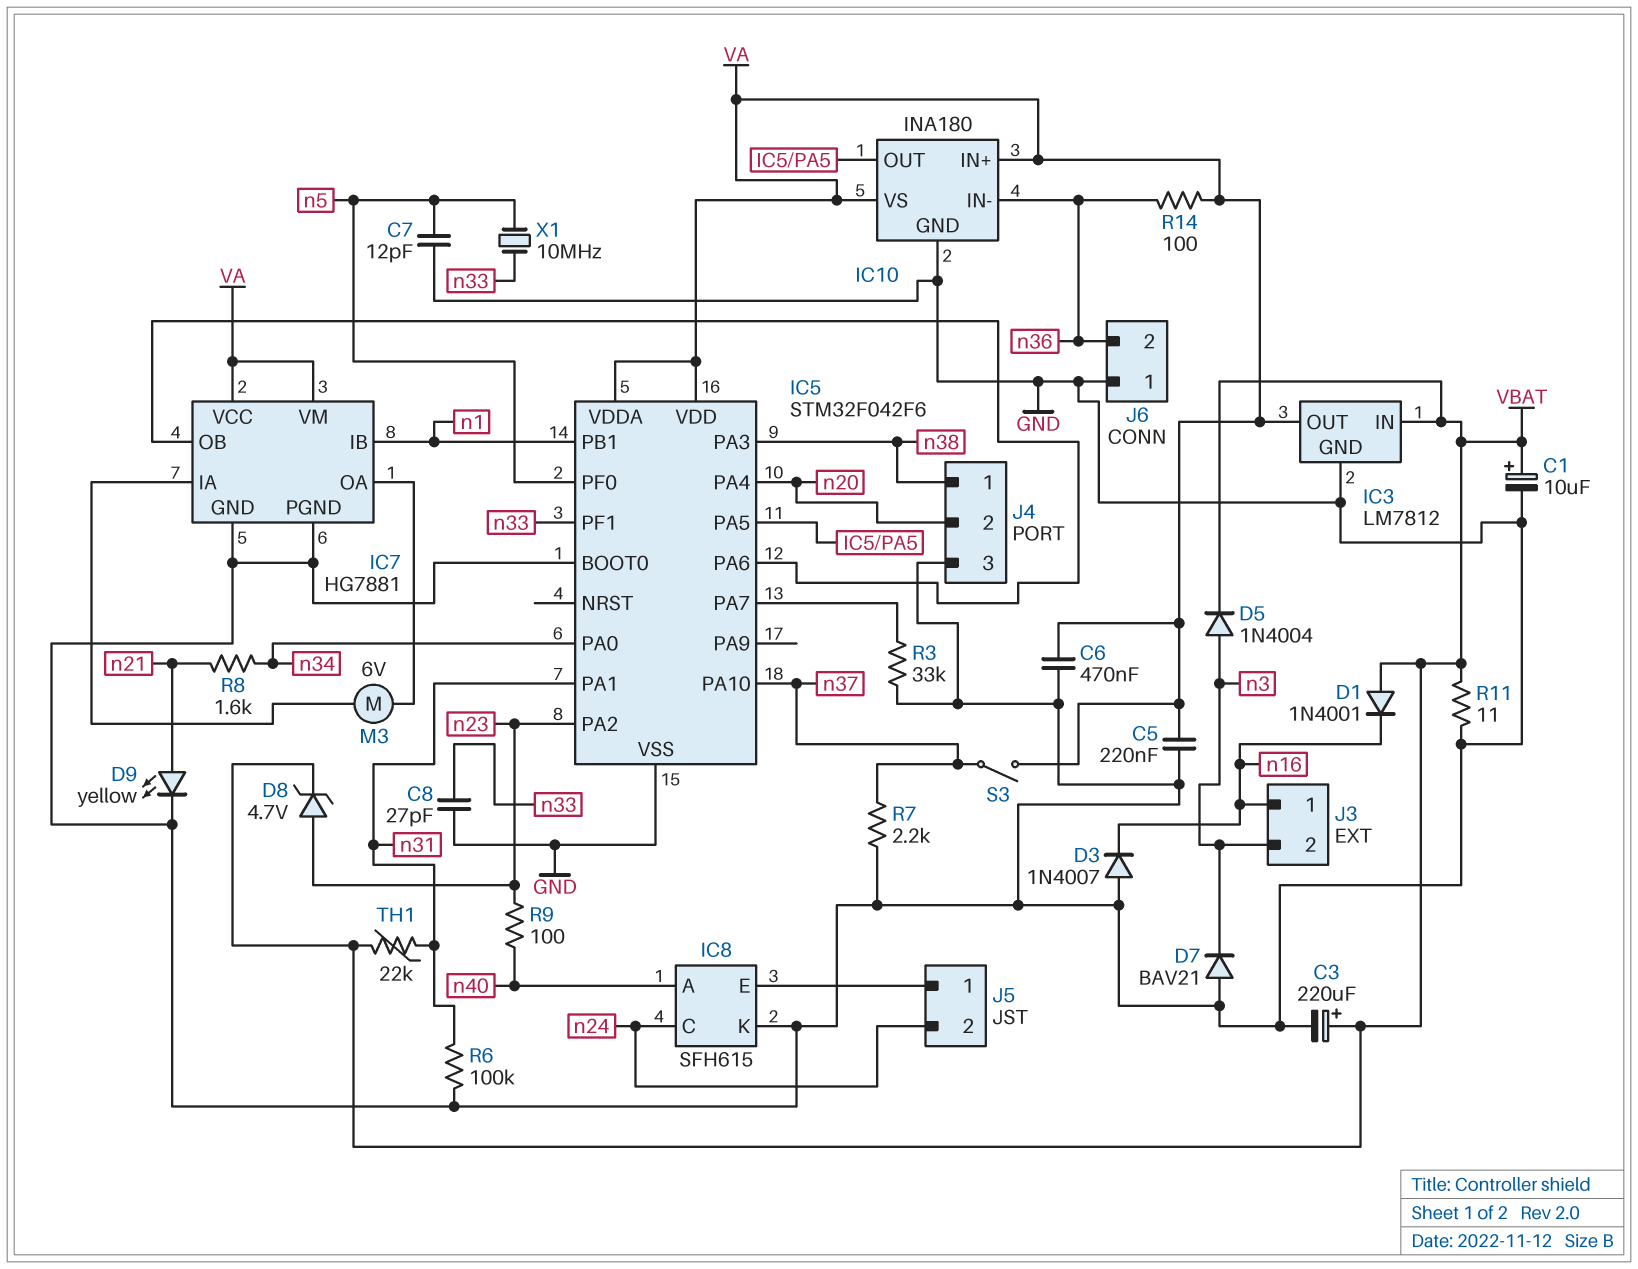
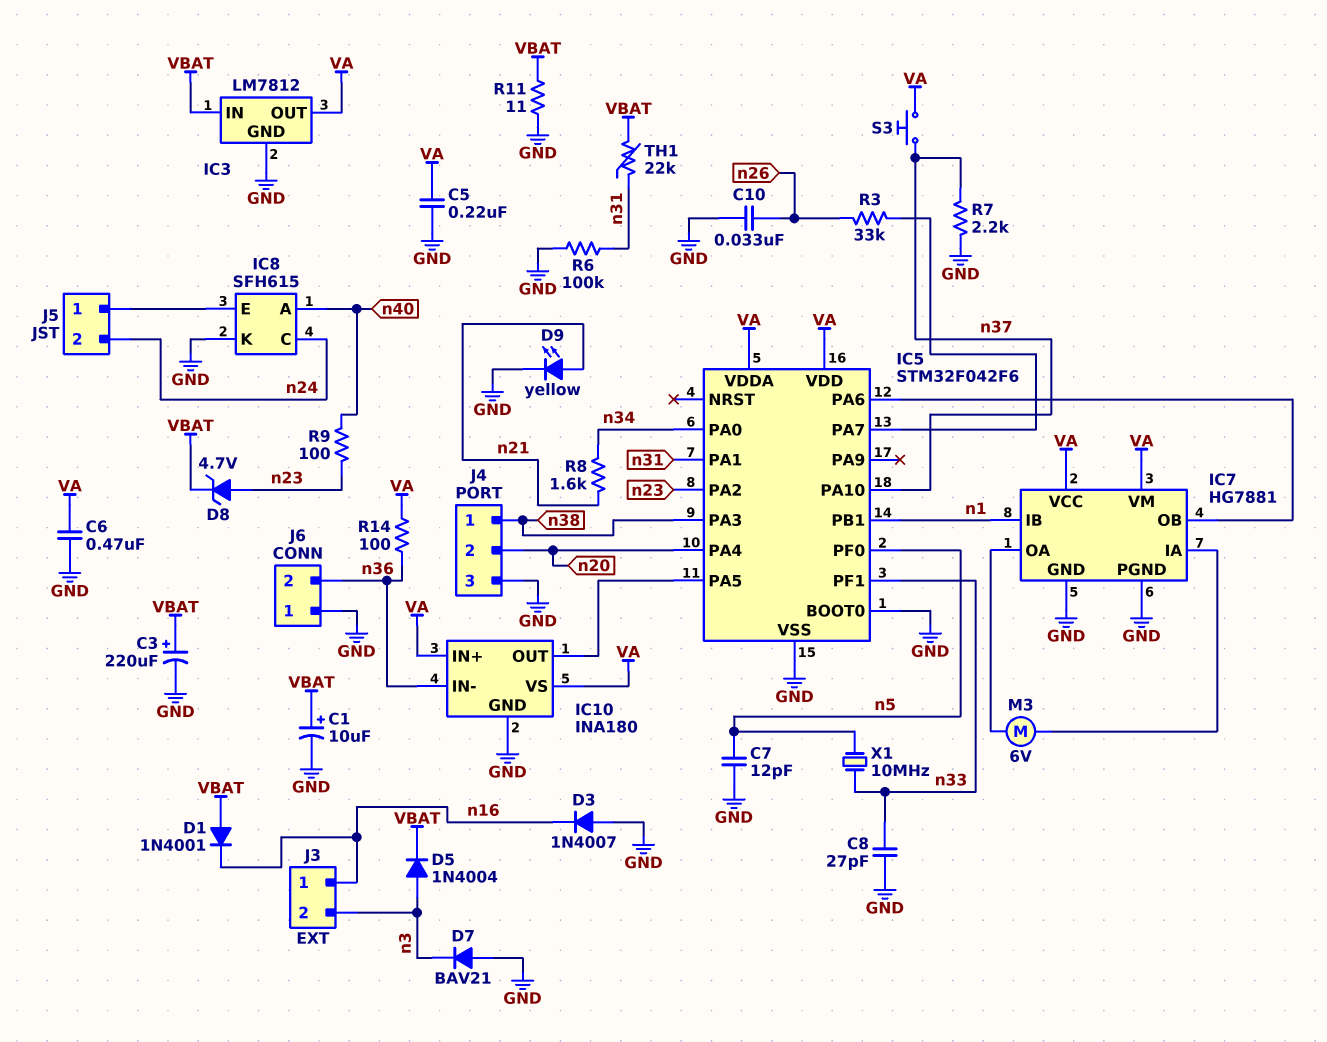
C10: none -> 33nF (GND, n26)
R3: 33k (GND, IC5/PA7) -> 33k (IC5/PA7, n26)
S3: switch (VA, n37) -> button (VA, n37)

